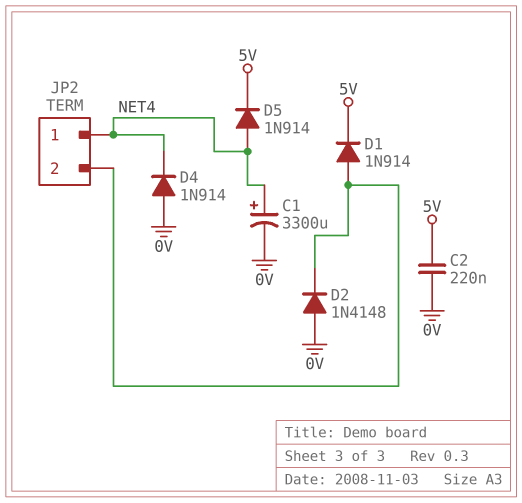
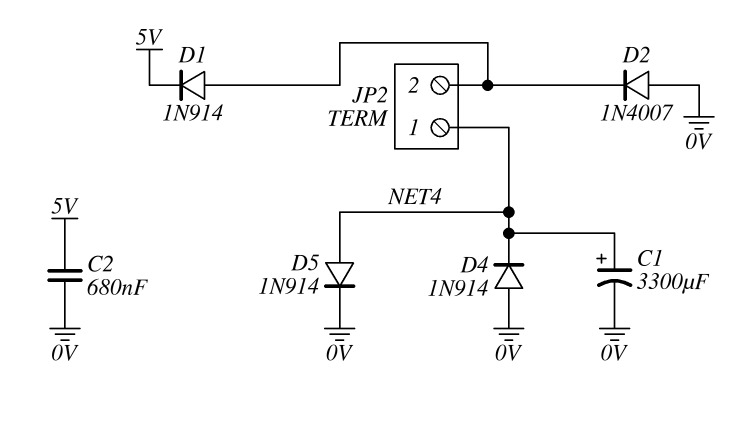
C2: 220nF (0V, 5V) -> 680nF (0V, 5V)
D2: diode 1N4148 (A 0V, K JP2/2) -> diode 1N4007 (A 0V, K JP2/2)
D5: diode 1N914 (A NET4, K 5V) -> diode 1N914 (A NET4, K 0V)

